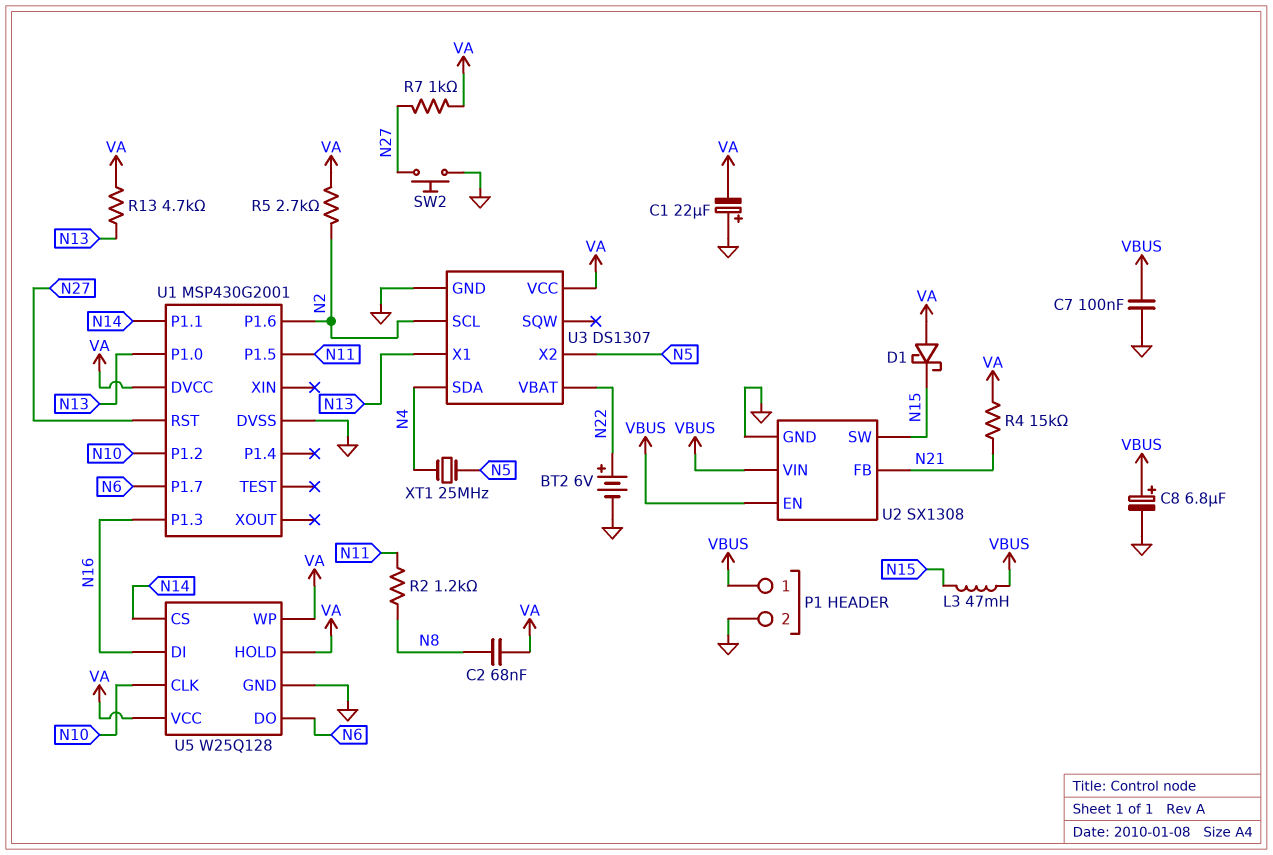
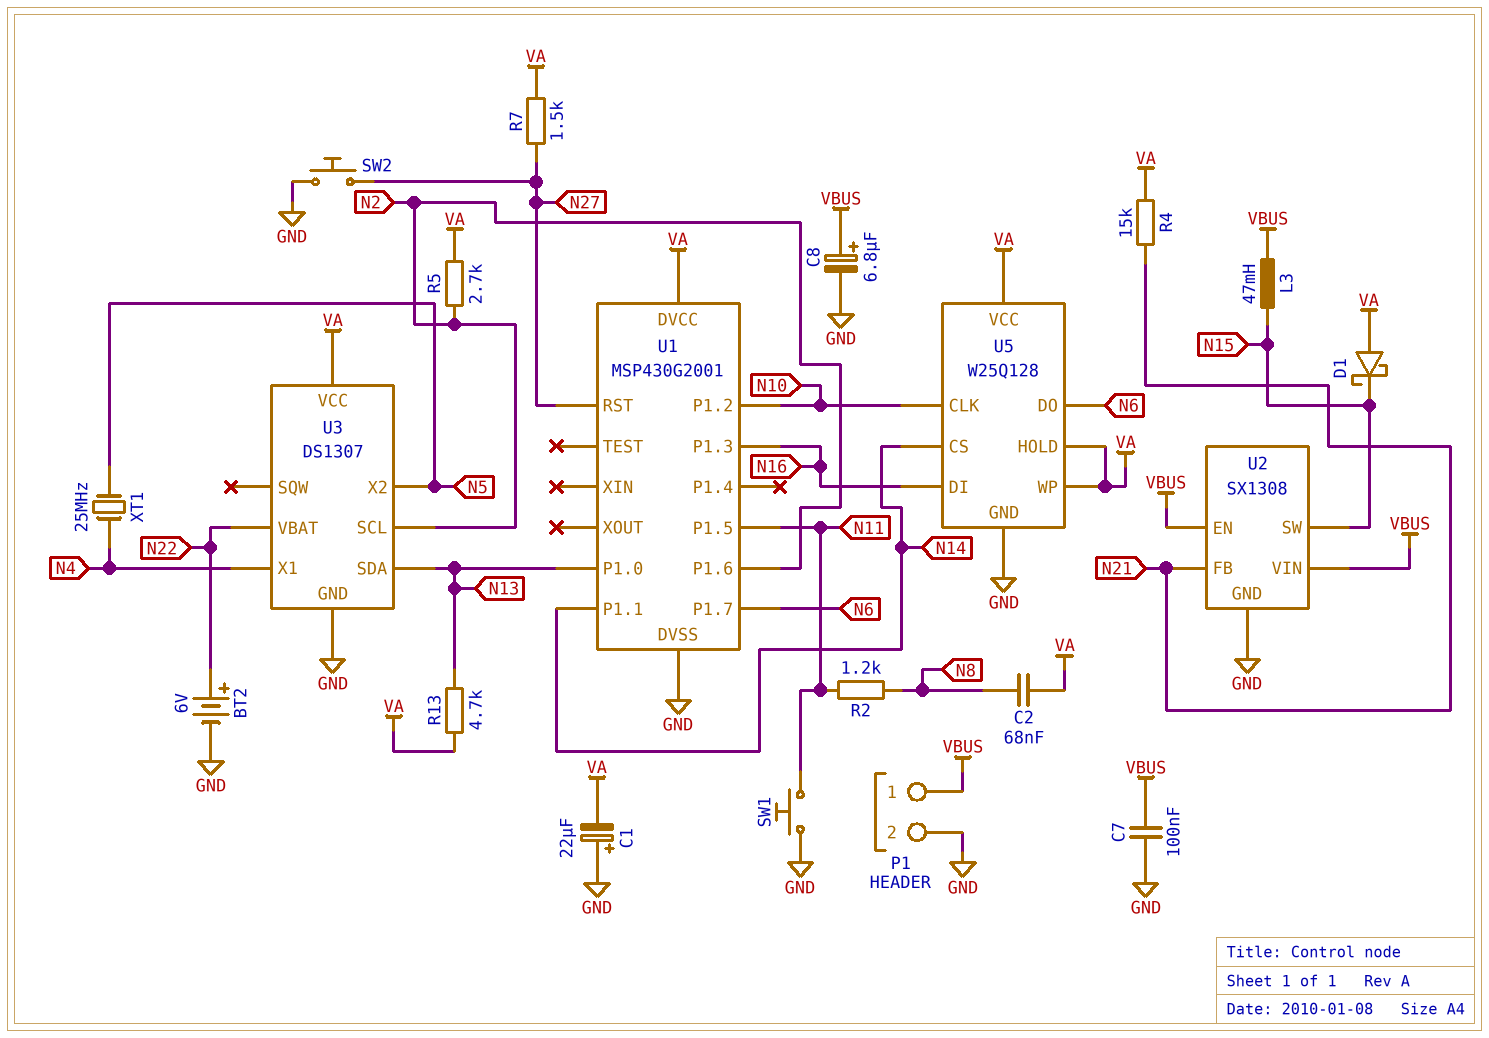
R7: 1k (N27, VA) -> 1.5k (N27, VA)
SW1: none -> button (GND, N11)
U3 pin SDA: N4 -> N13
U3 pin X1: N13 -> N4

